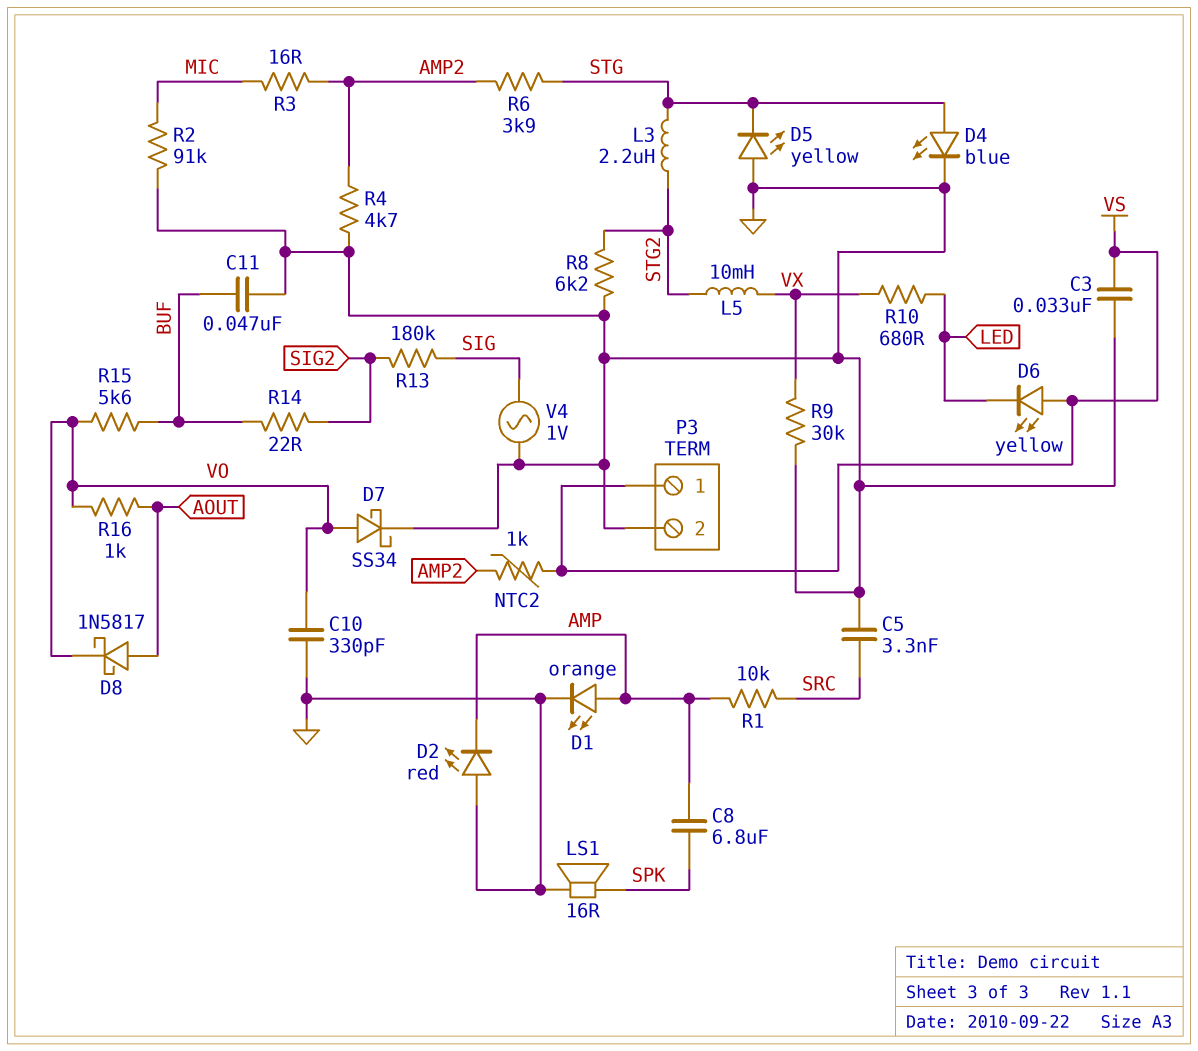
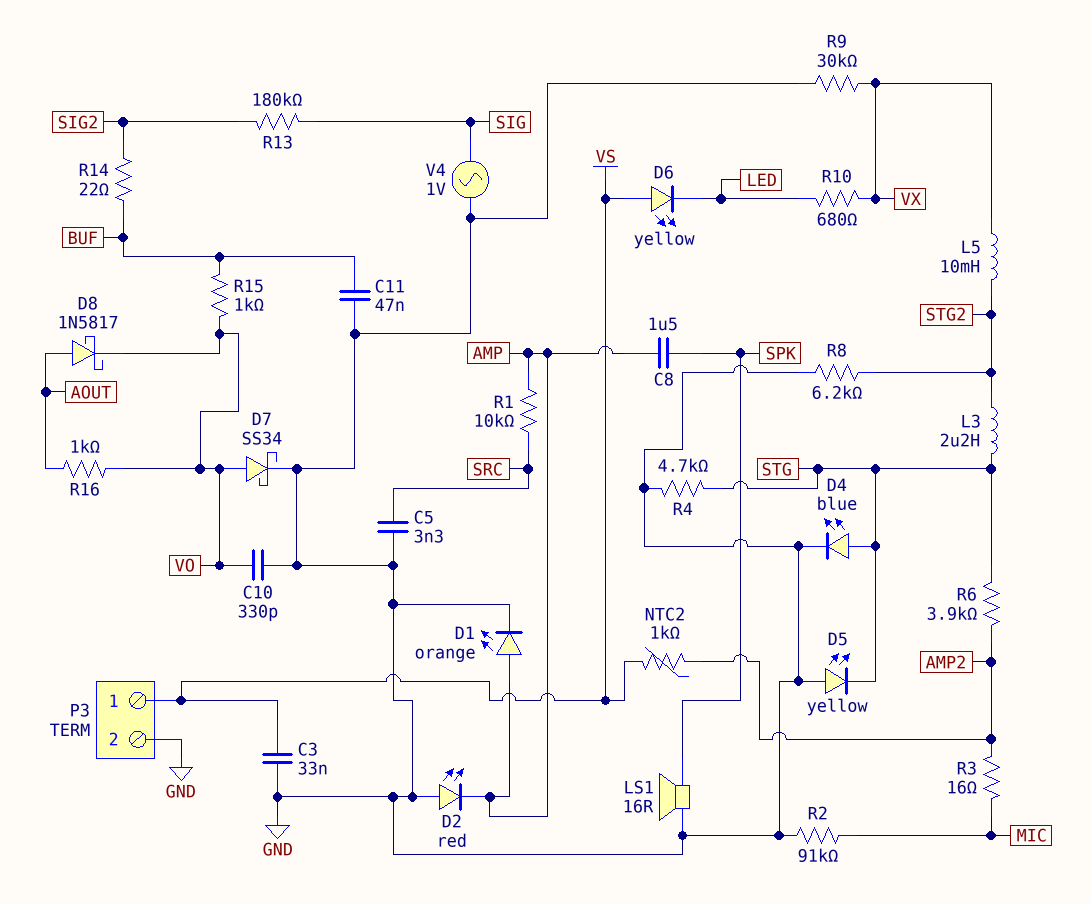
C8: 6.8uF (AMP, SPK) -> 1.5uF (AMP, SPK)
R4: 4.7k (AMP2, GND) -> 4.7k (GND, STG)
R15: 5.6k (BUF, VO) -> 1k (BUF, VO)

